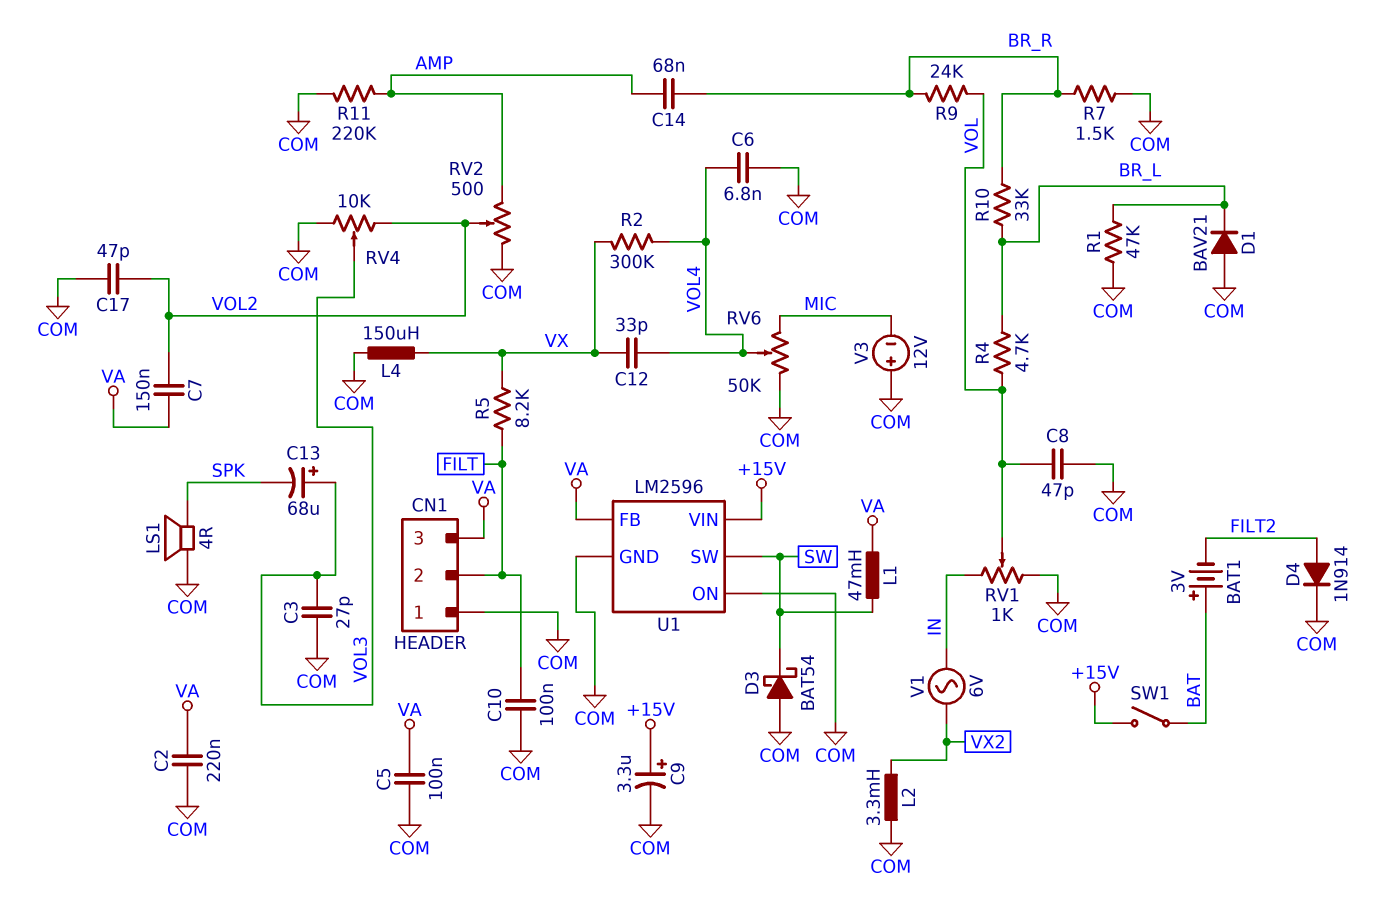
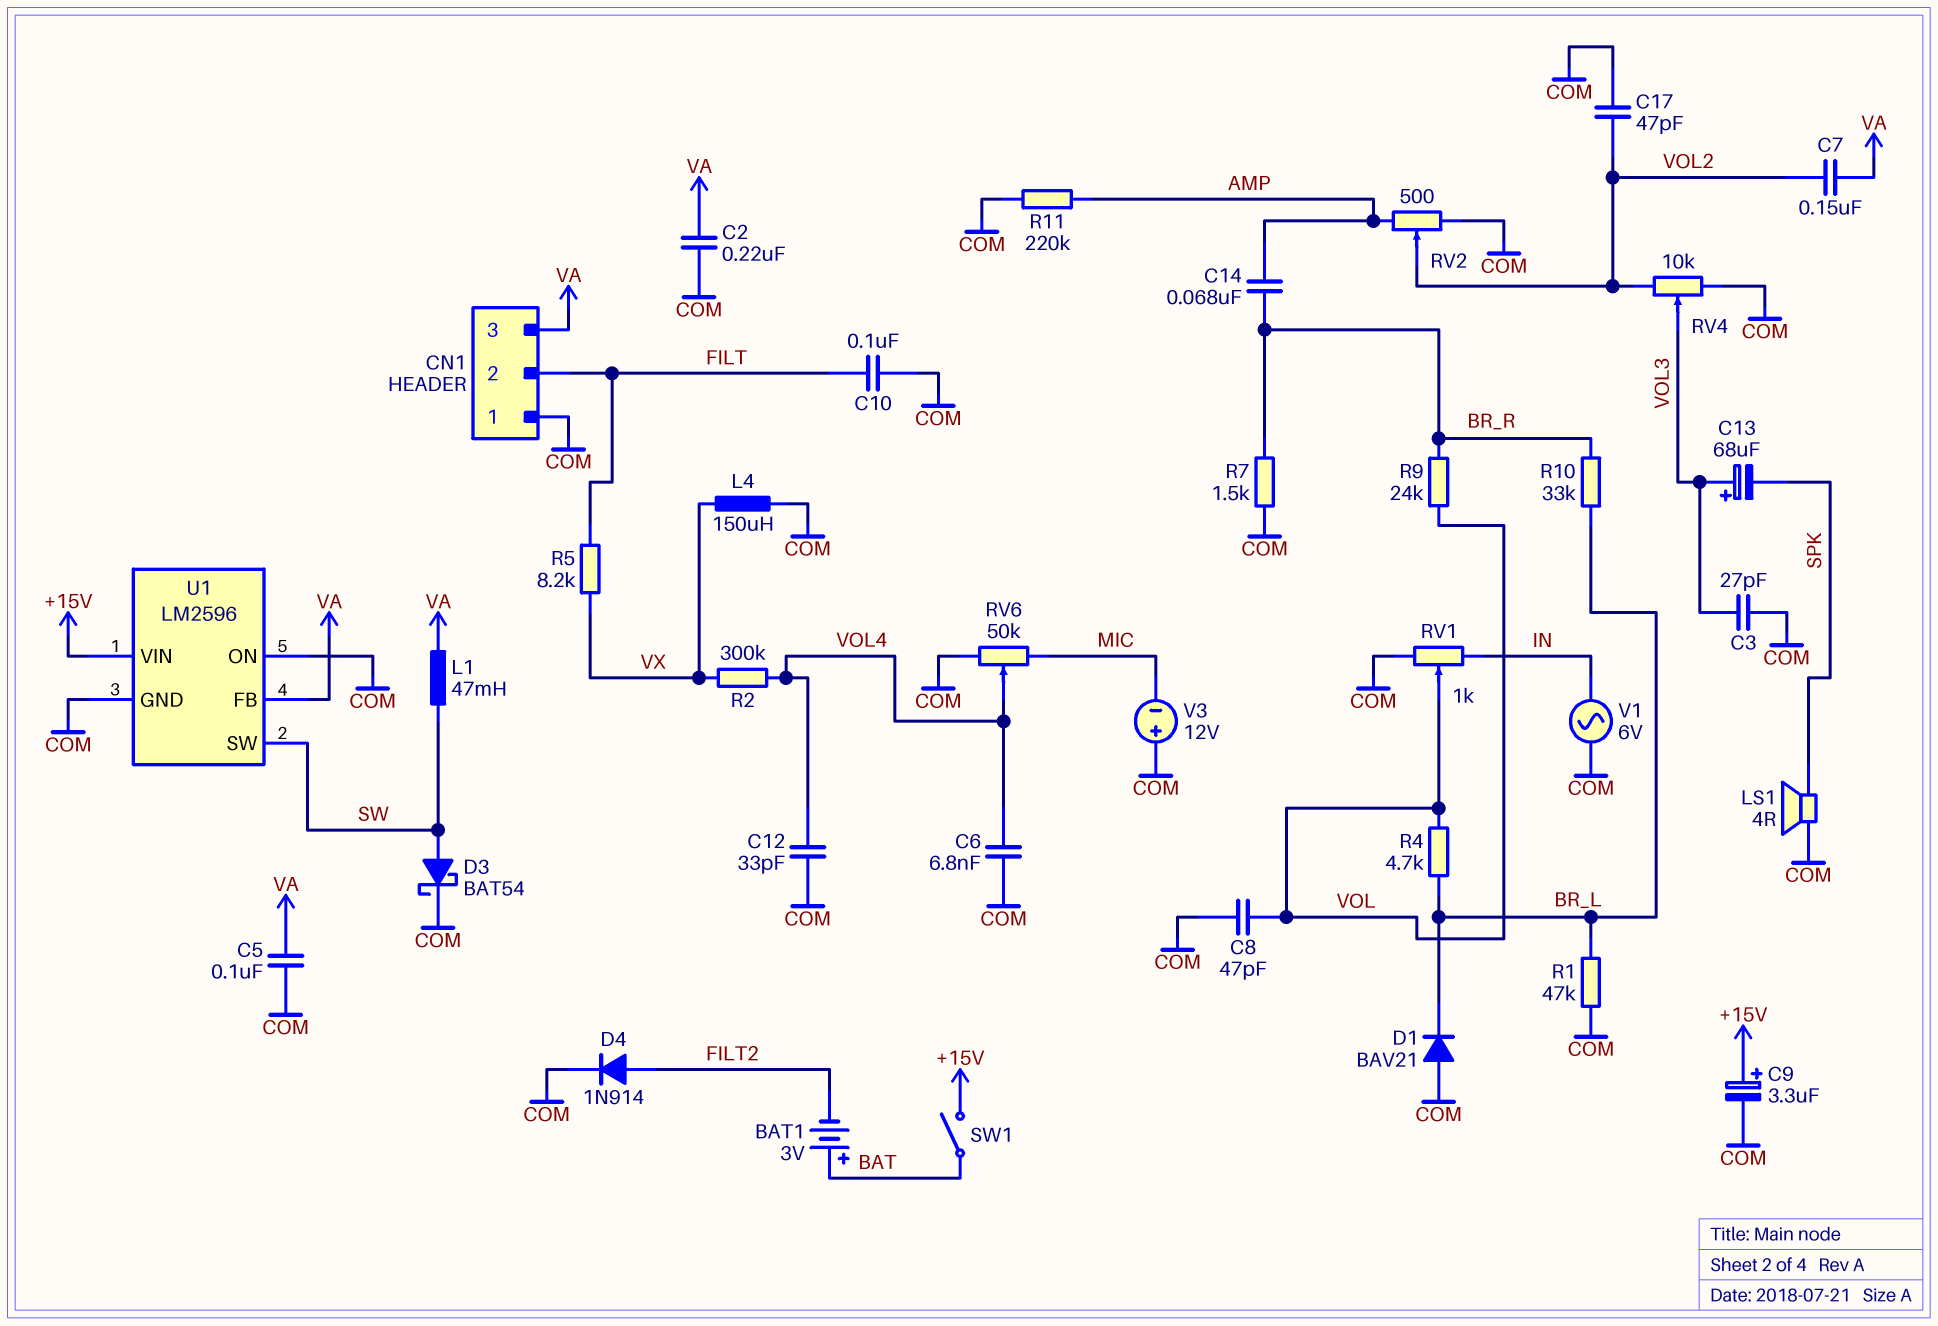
C12: 33pF (VOL4, VX) -> 33pF (COM, VOL4)
D3: schottky BAT54 (A COM, K SW) -> schottky BAT54 (A SW, K COM)
L2: 3.3mH (COM, VX2) -> none
V1: AC 6V (IN, VX2) -> AC 6V (COM, IN)

